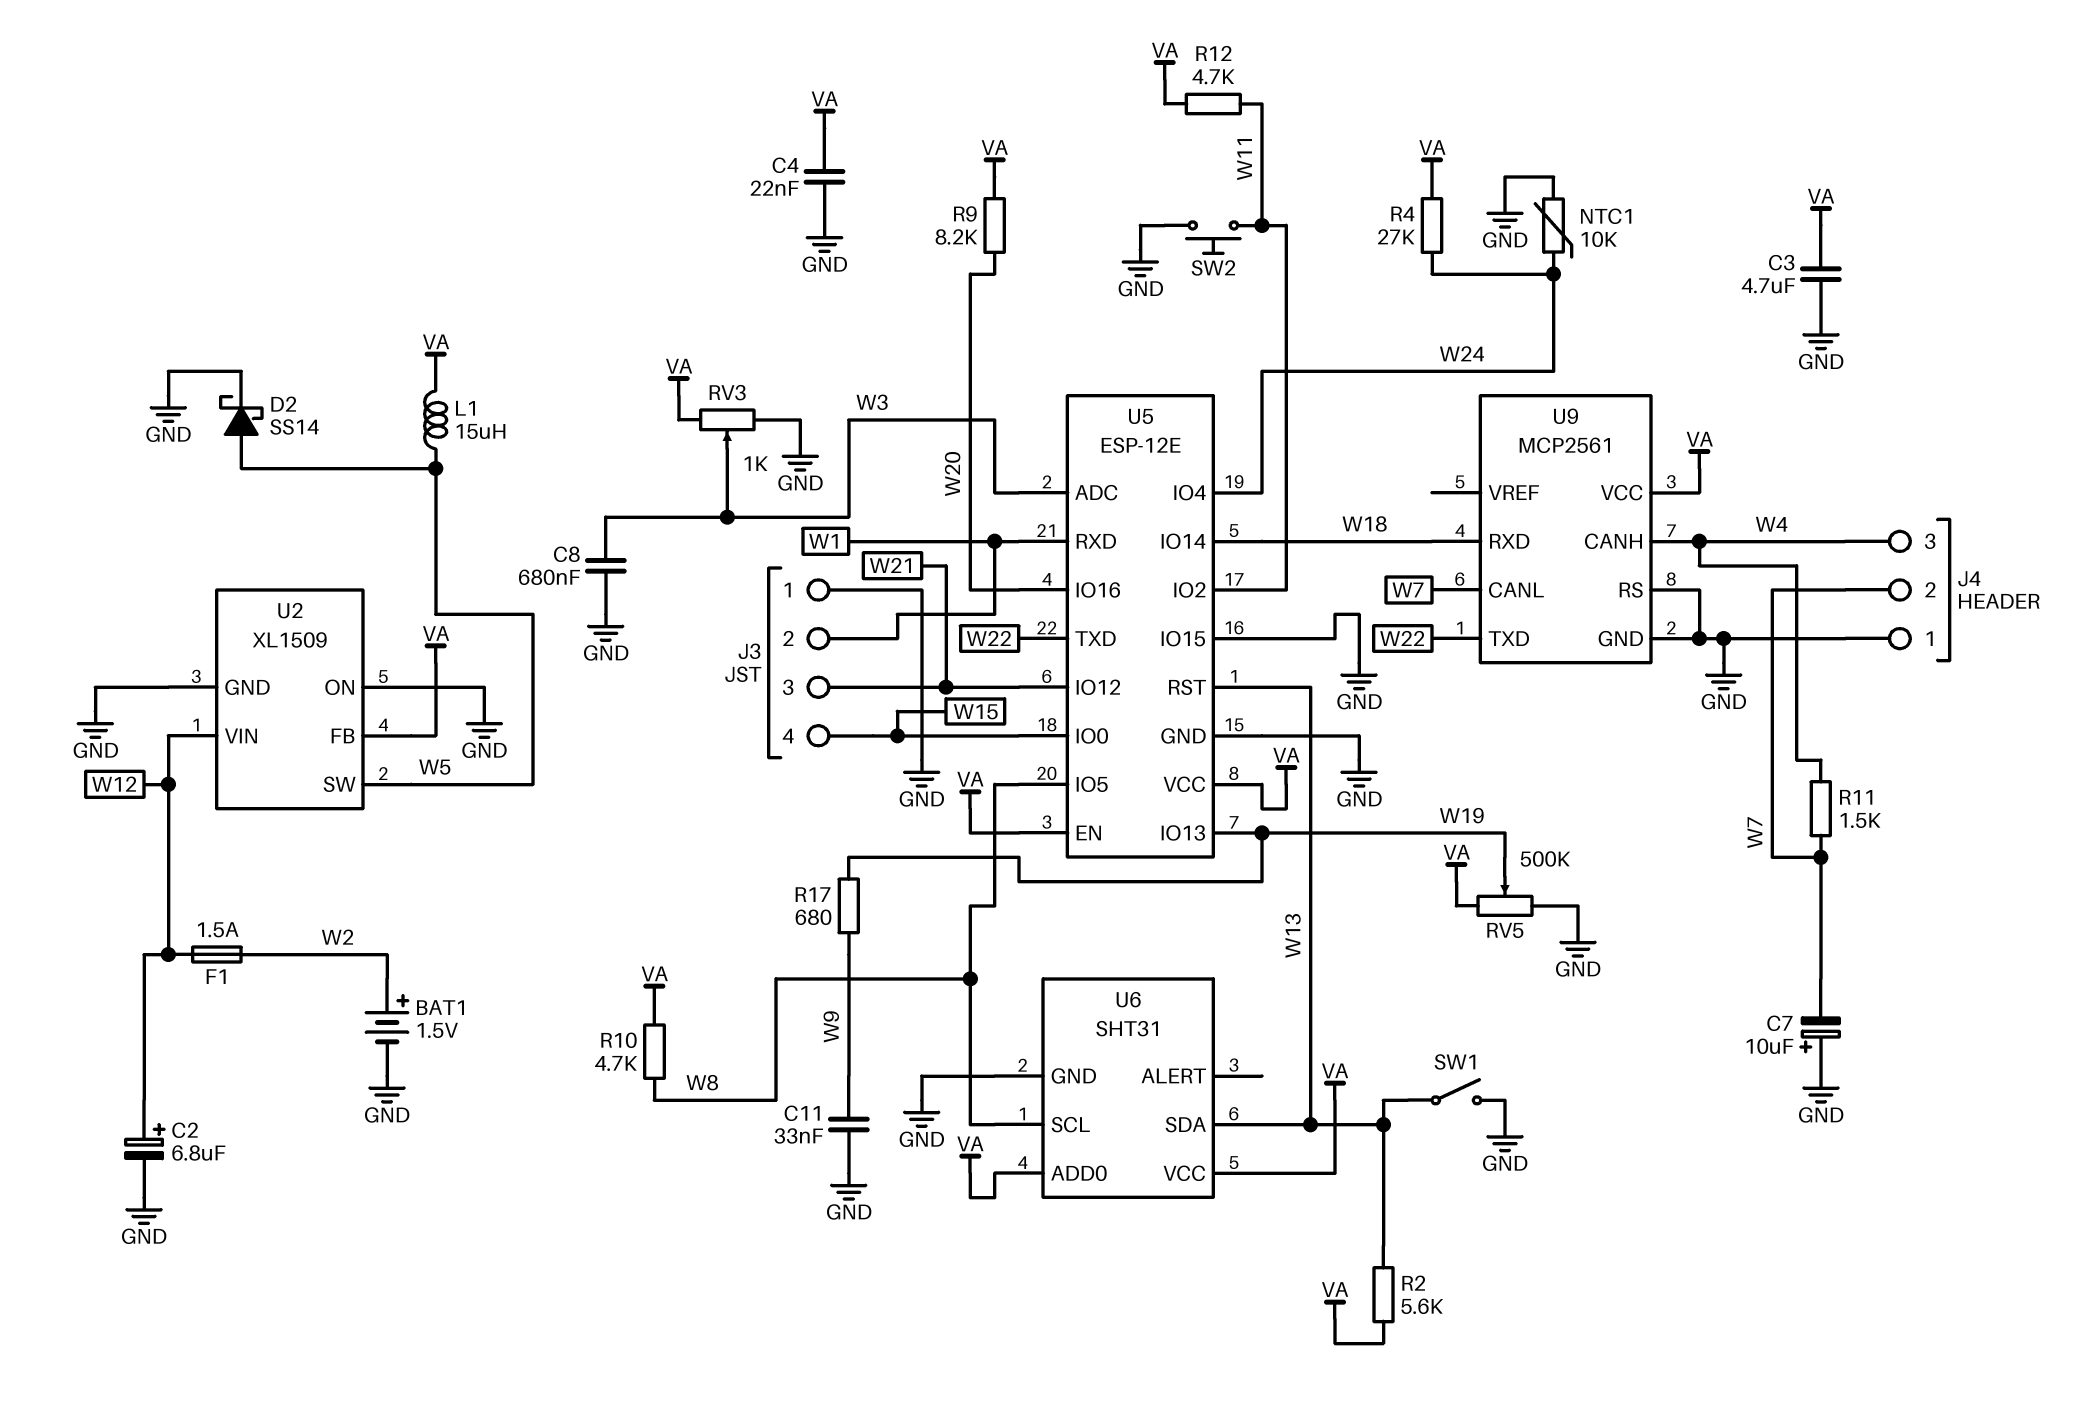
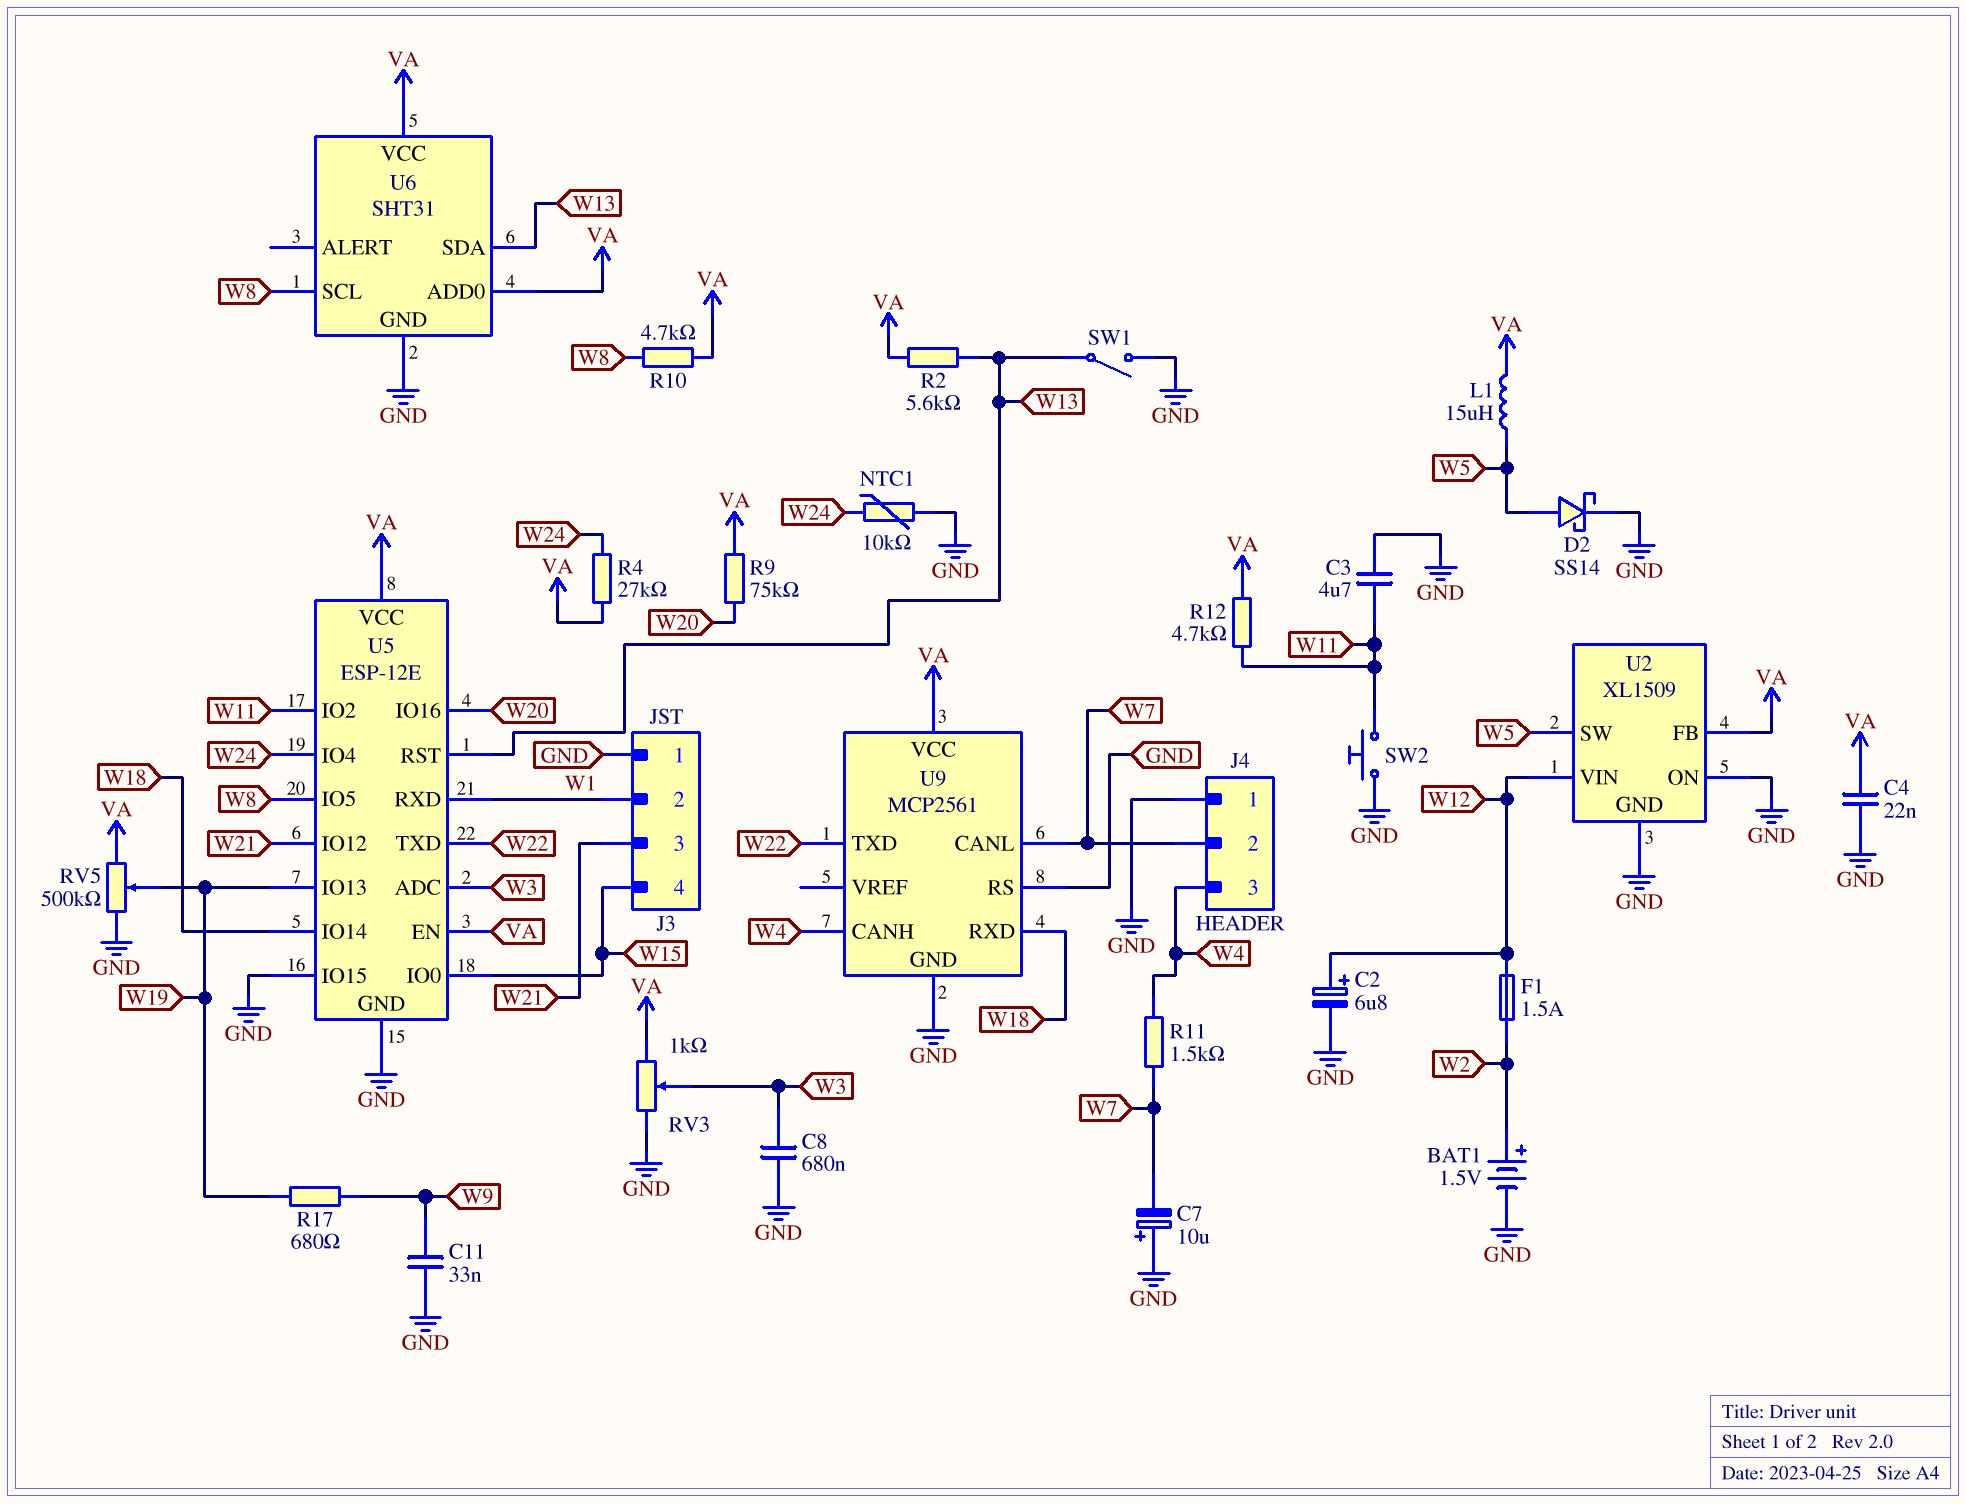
C3: 4.7uF (GND, VA) -> 4.7uF (GND, W11)
R9: 8.2k (VA, W20) -> 75k (VA, W20)

